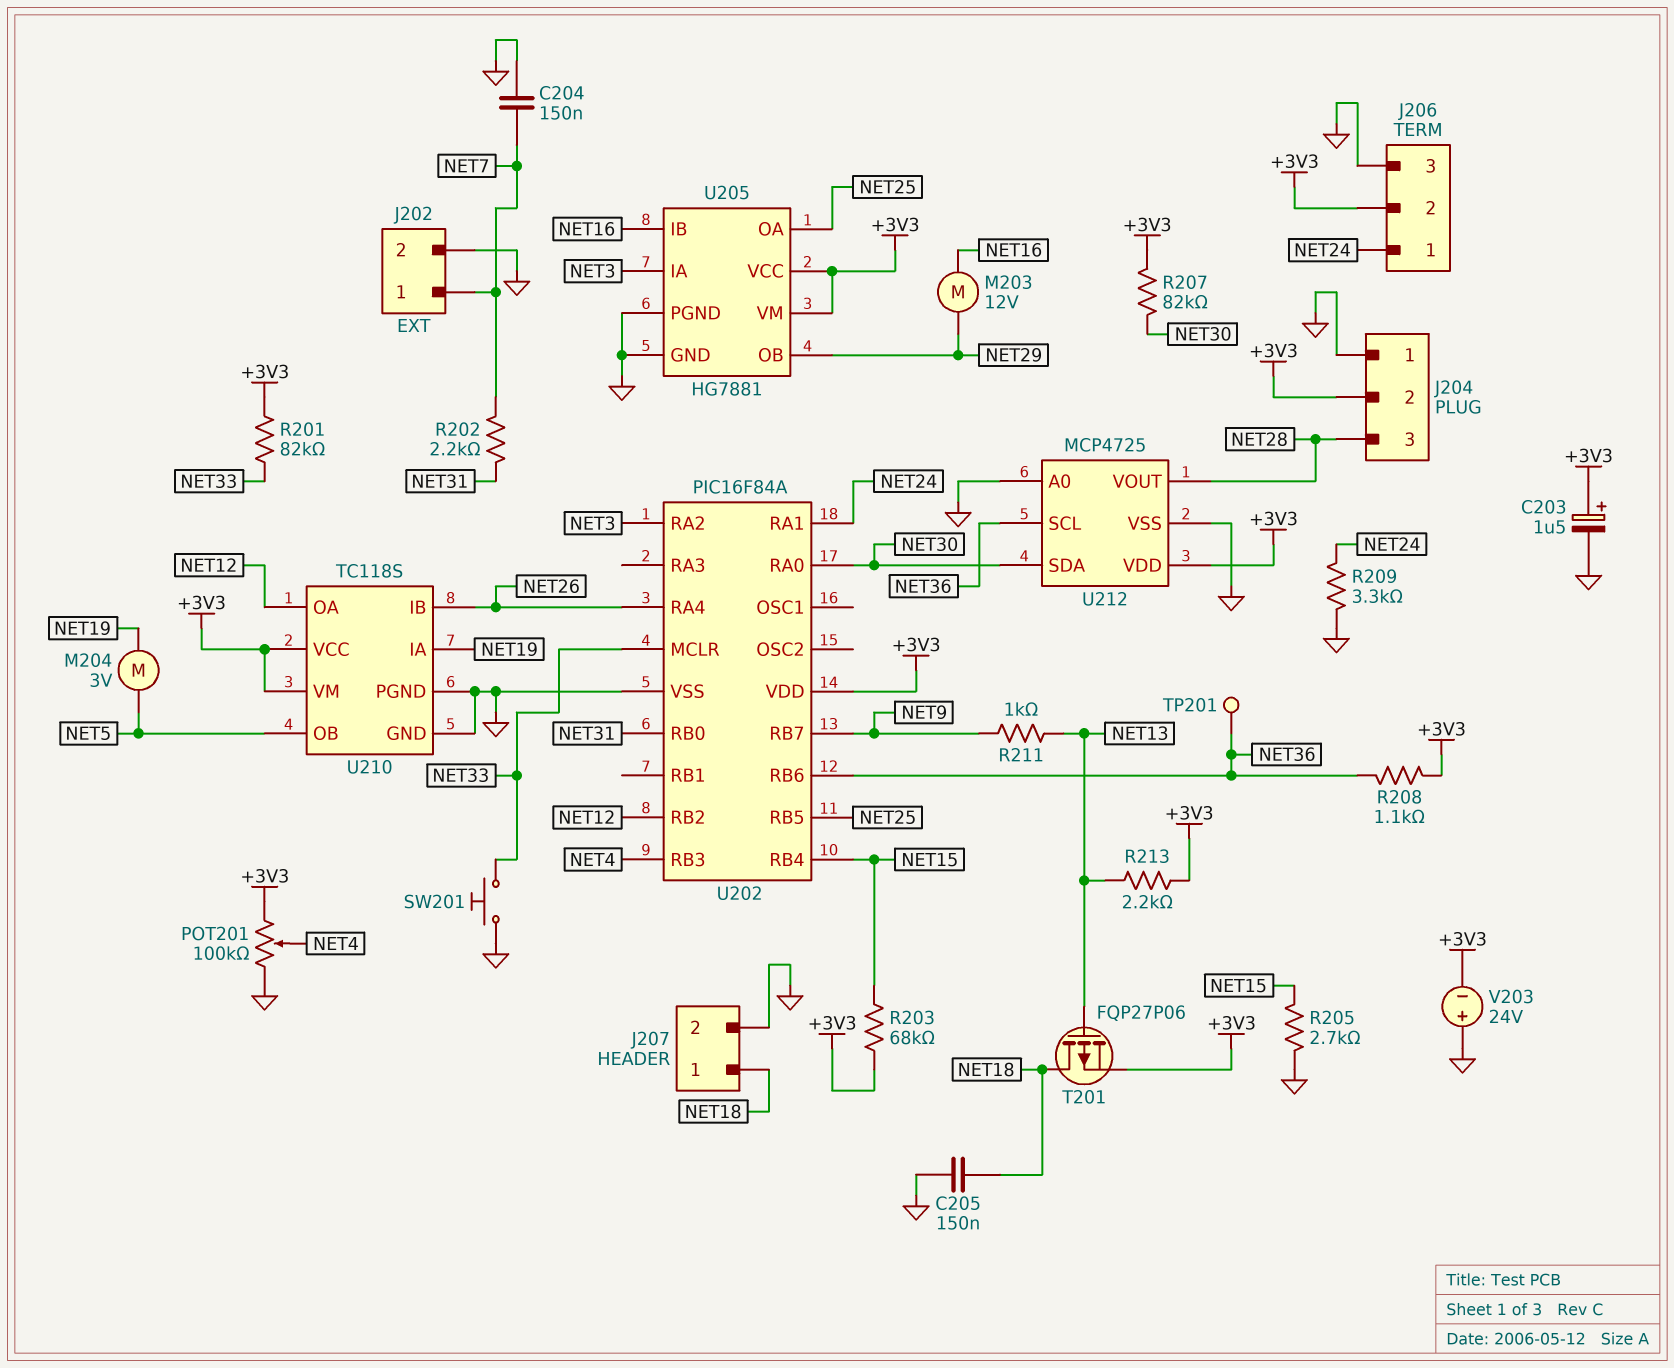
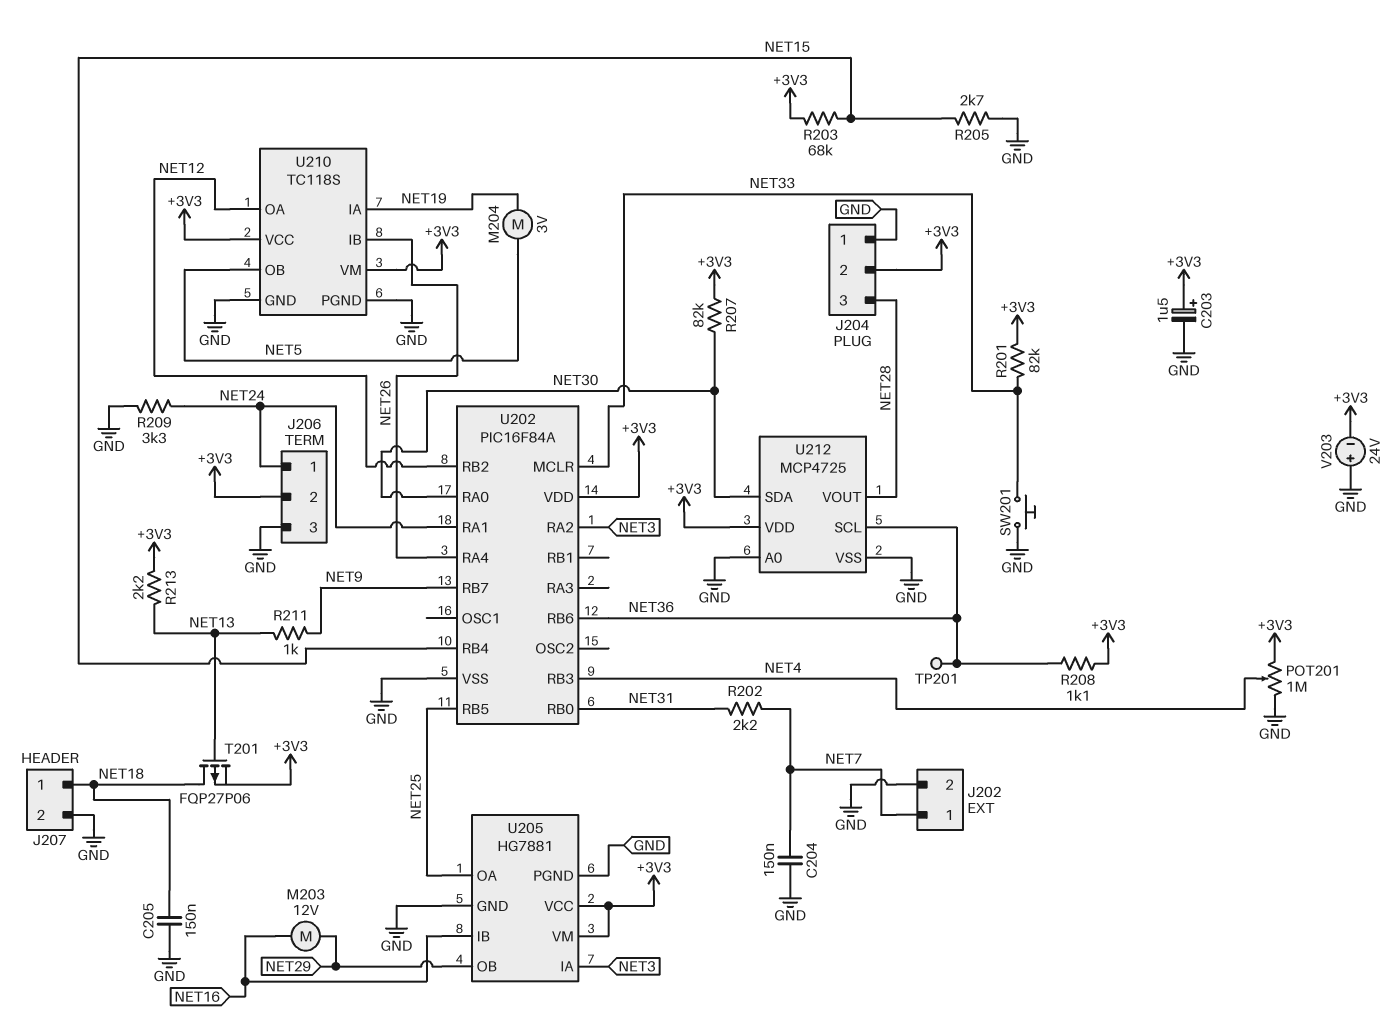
POT201: 100k (+3V3, GND, wiper NET4) -> 1M (+3V3, GND, wiper NET4)

